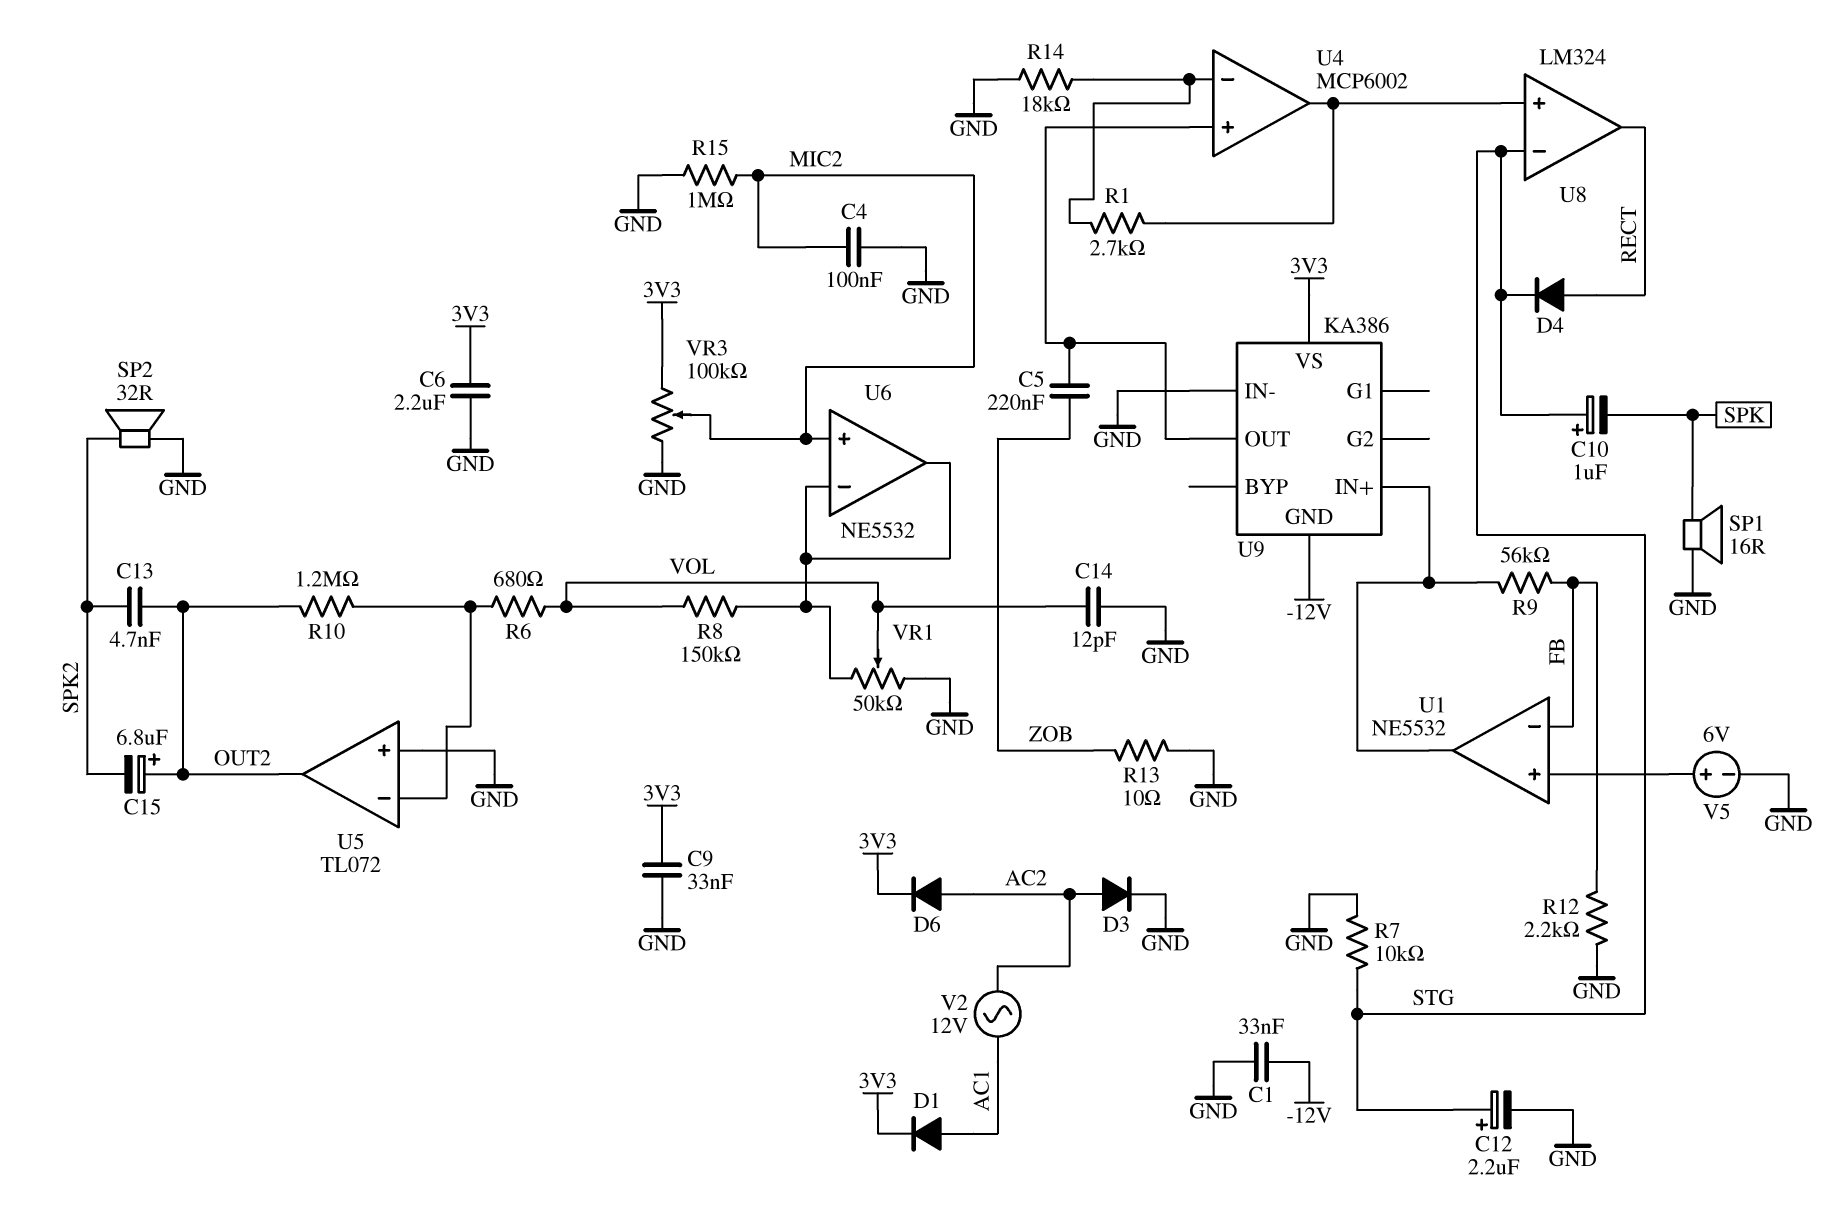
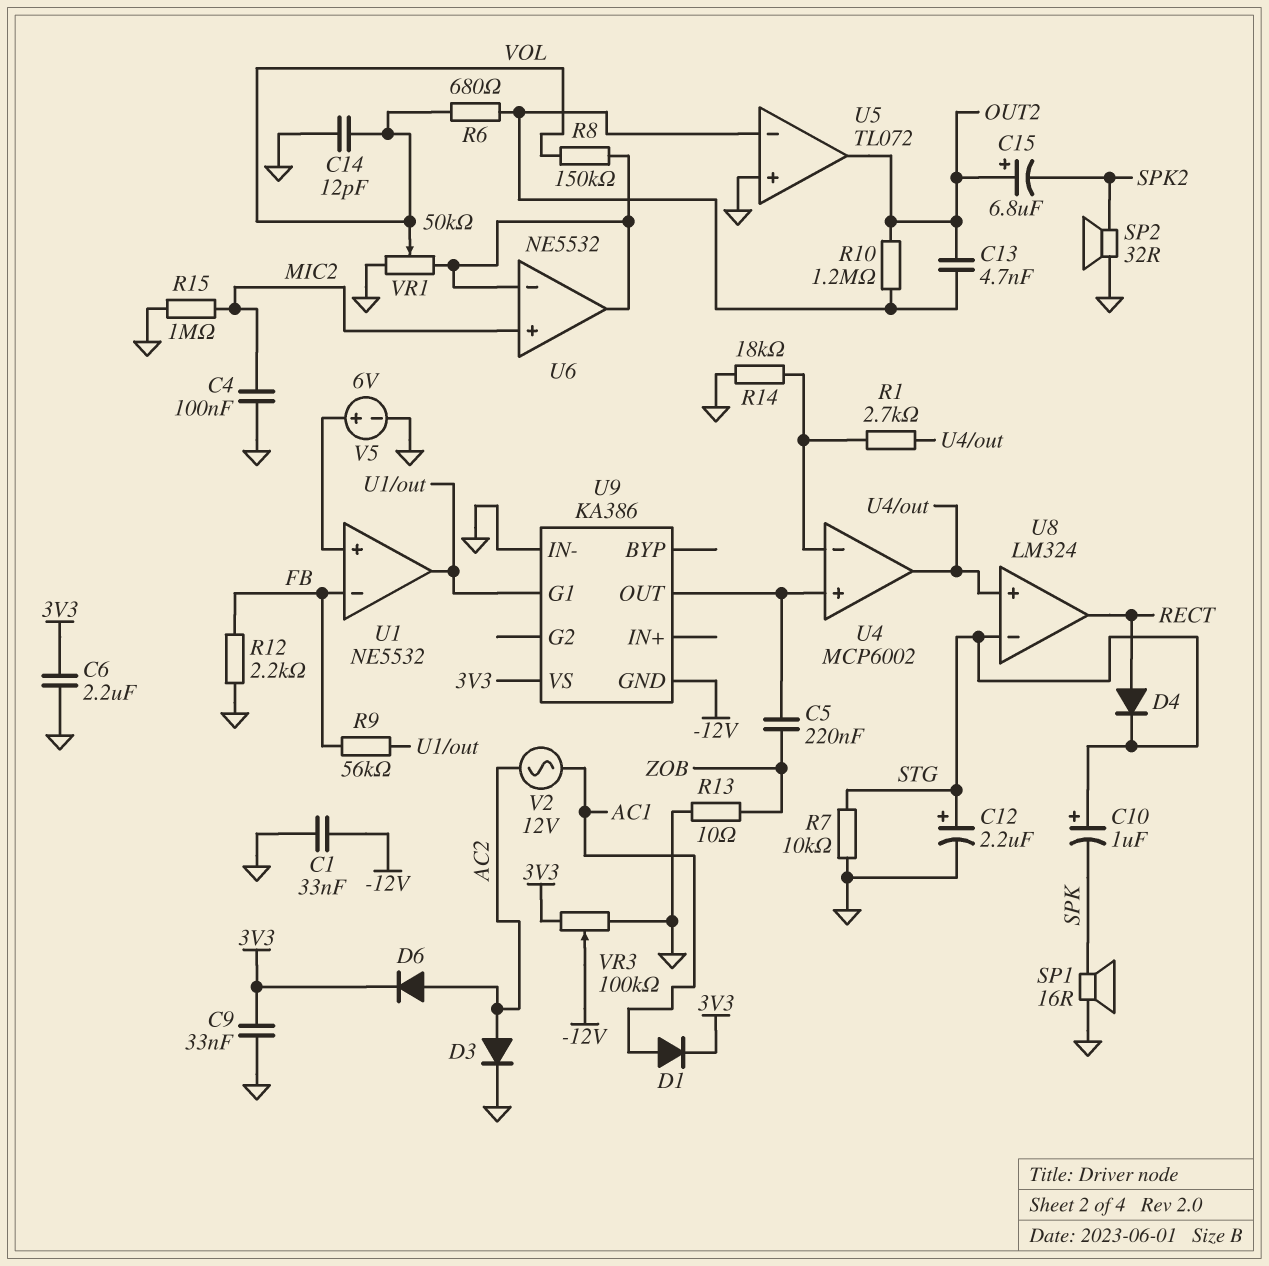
C13: 4.7nF (OUT2, SPK2) -> 4.7nF (OUT2, U5/in-)
U9 pin G1: none -> U1/out
U9 pin IN+: U1/out -> none
VR3: 100k (3V3, GND, wiper MIC2) -> 100k (3V3, GND, wiper -12V)

